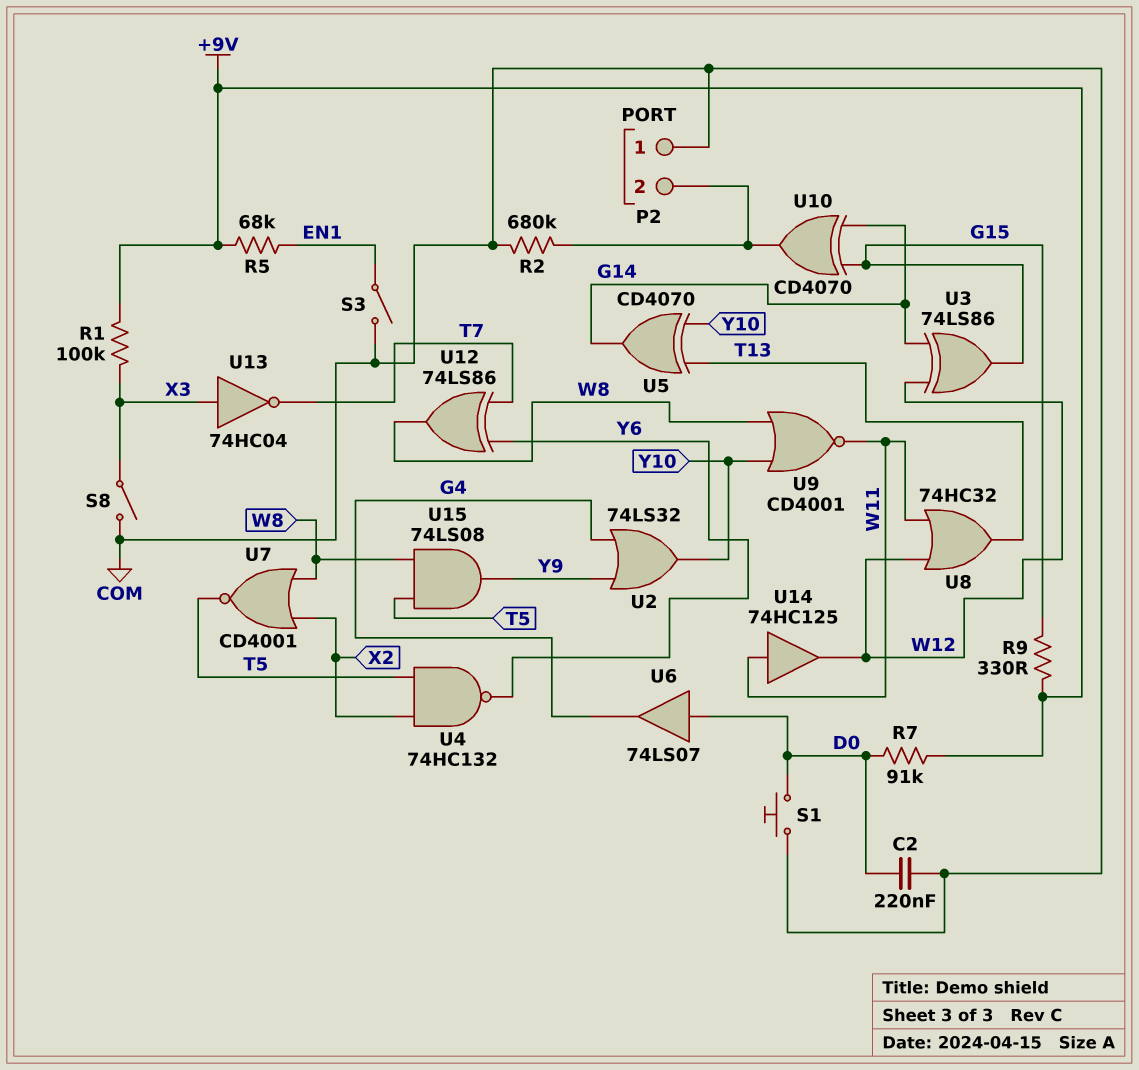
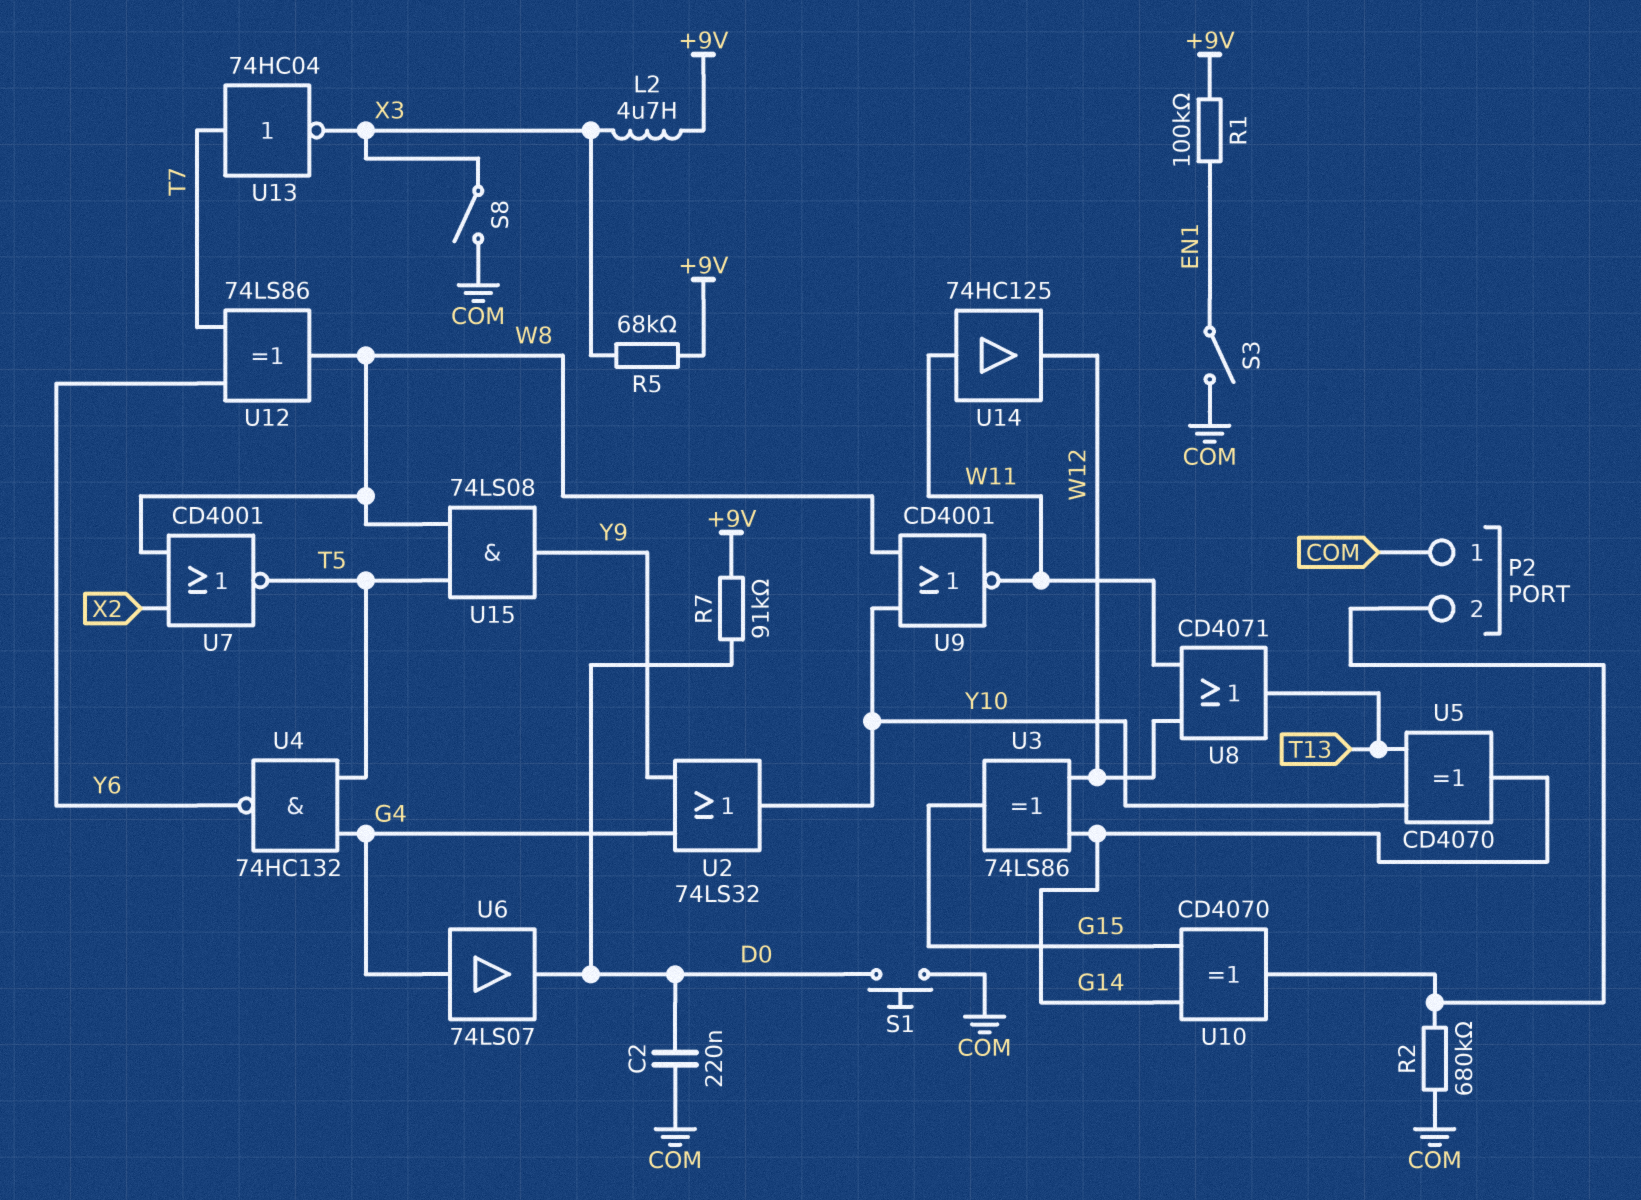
L2: none -> 4.7uH (+9V, X3)
R1: 100k (+9V, X3) -> 100k (+9V, EN1)
R5: 68k (+9V, EN1) -> 68k (+9V, X3)
R9: 330 (+9V, G15) -> none
U4: NAND 74HC132 (in T5, in X2, out Y6) -> NAND 74HC132 (in G4, in T5, out Y6)
U6: buffer 74LS07 (in D0, out G4) -> buffer 74LS07 (in G4, out D0)
U8: OR 74HC32 (in W11, in W12, out T13) -> OR CD4071 (in W11, in W12, out T13)
U13: NOT 74HC04 (in X3, out T7) -> NOT 74HC04 (in T7, out X3)

